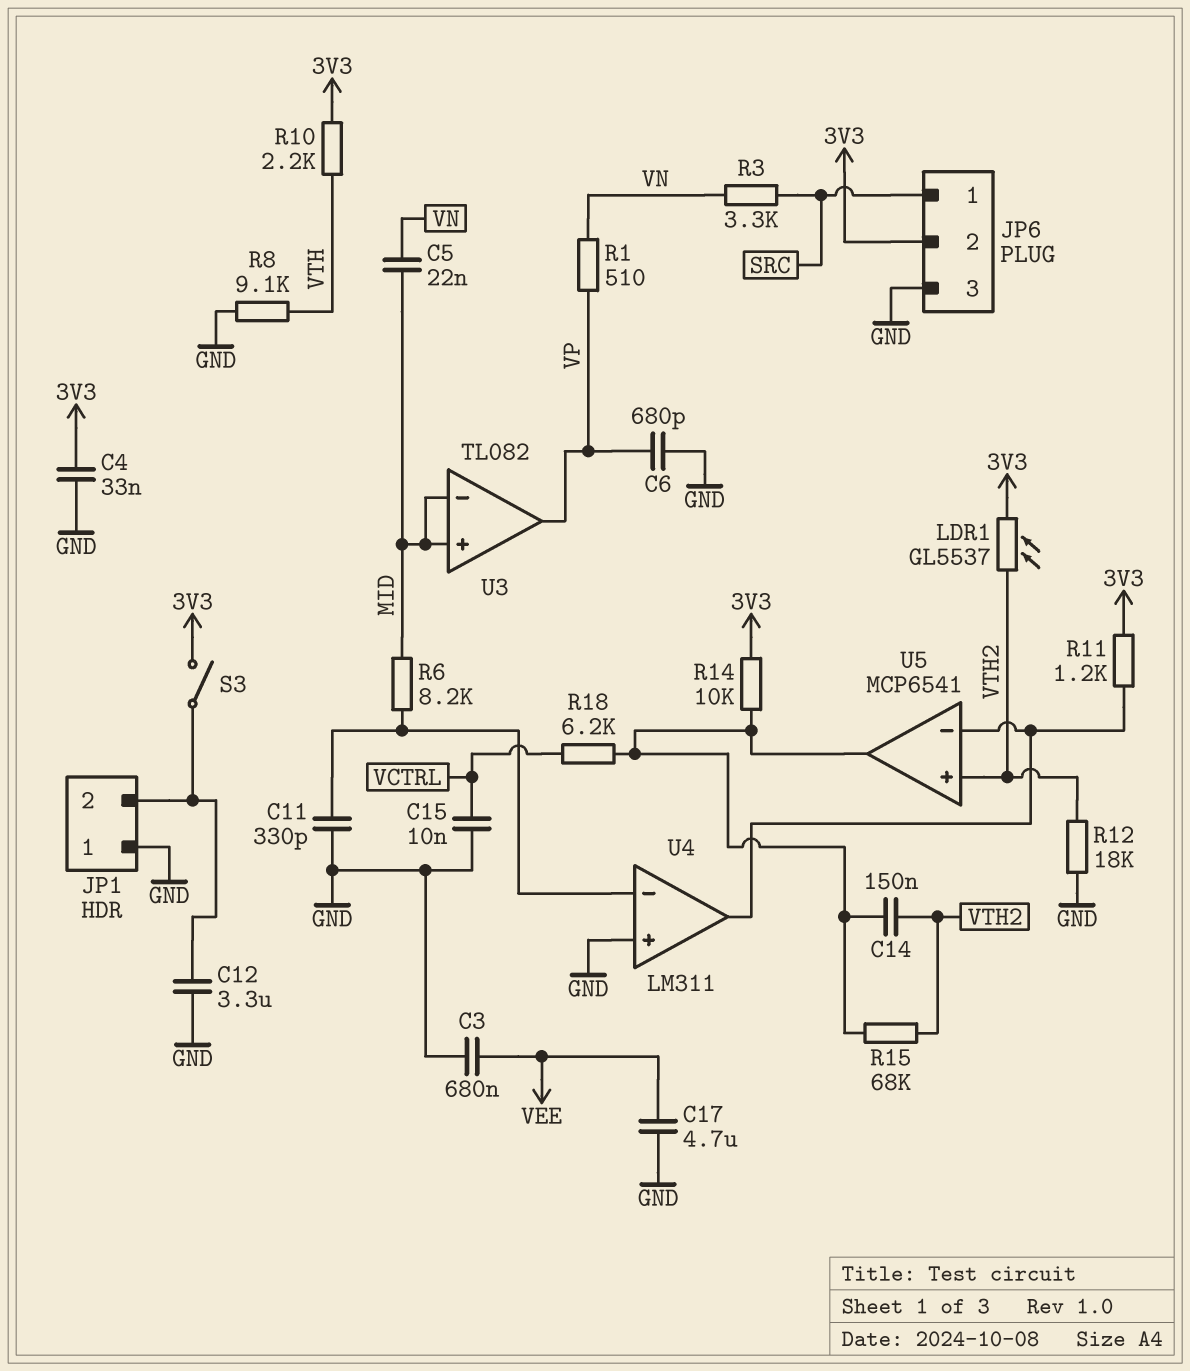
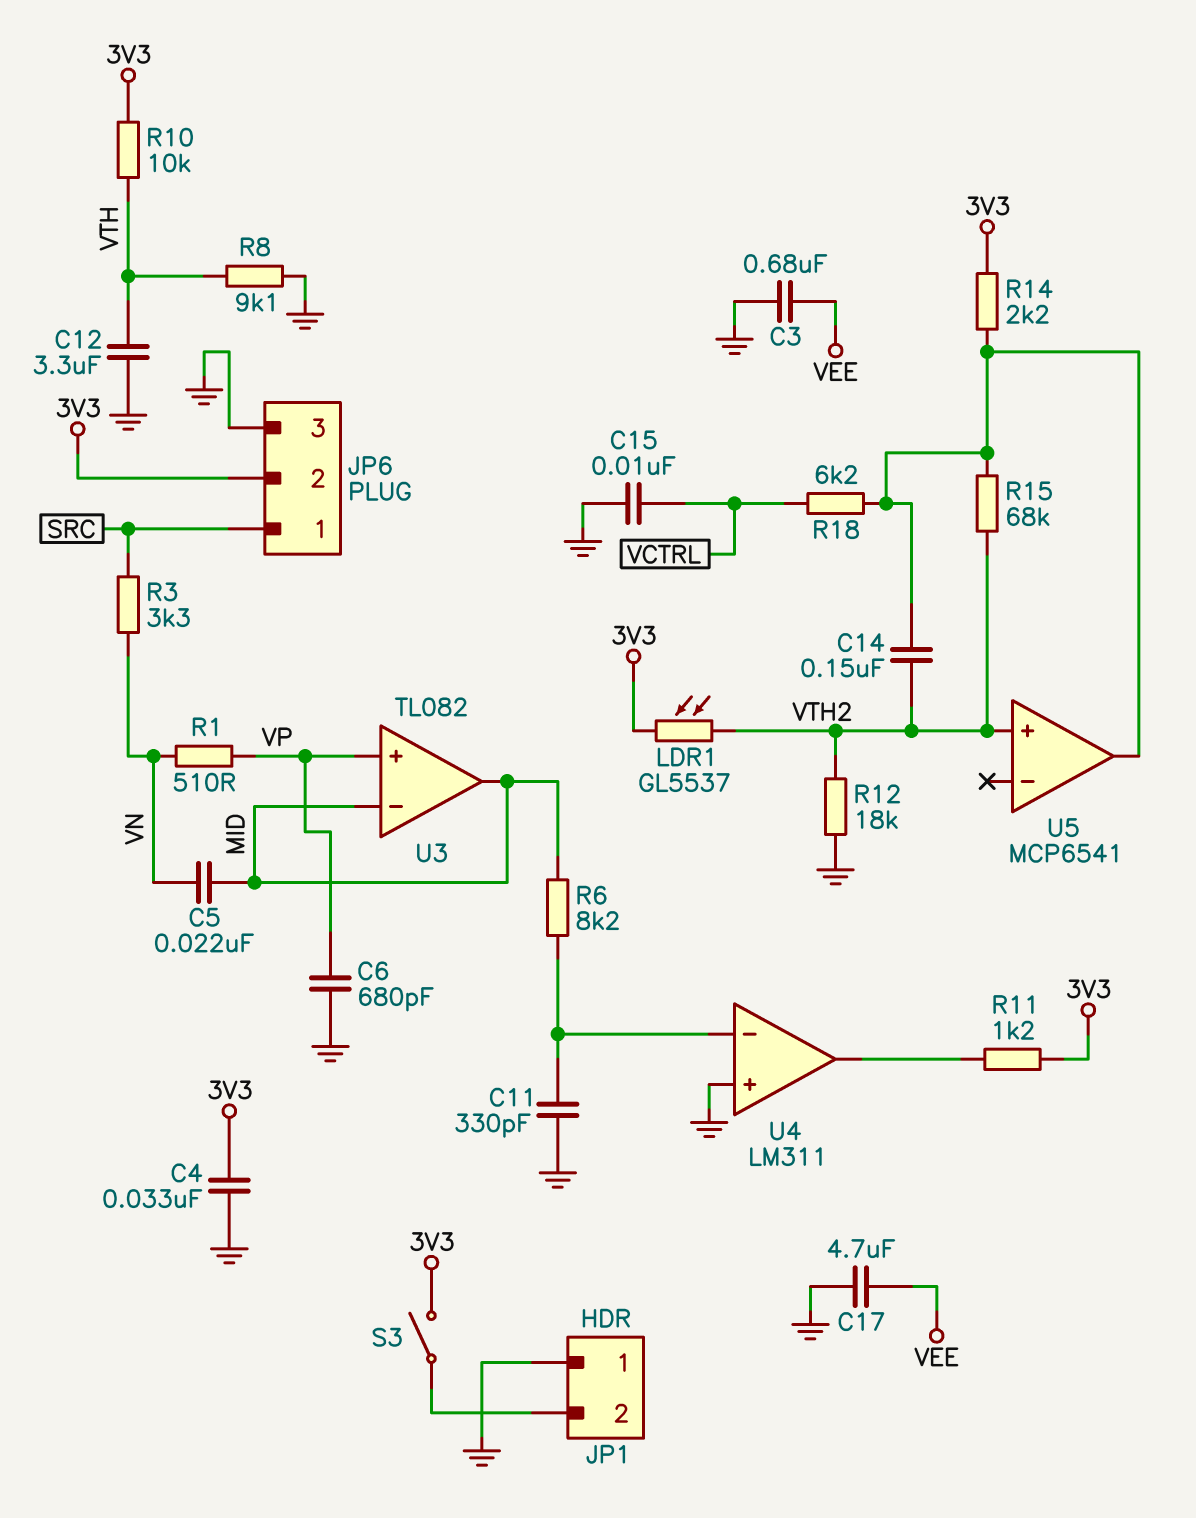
C12: 3.3uF (GND, JP1/2) -> 3.3uF (GND, VTH)
R10: 2.2k (3V3, VTH) -> 10k (3V3, VTH)
R14: 10k (3V3, U5/out) -> 2.2k (3V3, U5/out)
U3 pin in+: MID -> VP
U3 pin out: VP -> MID
U5 pin in-: U4/out -> none

